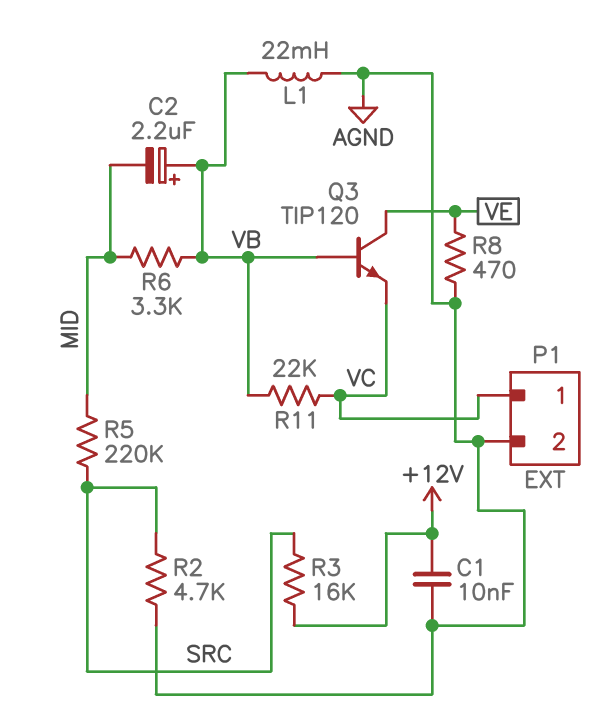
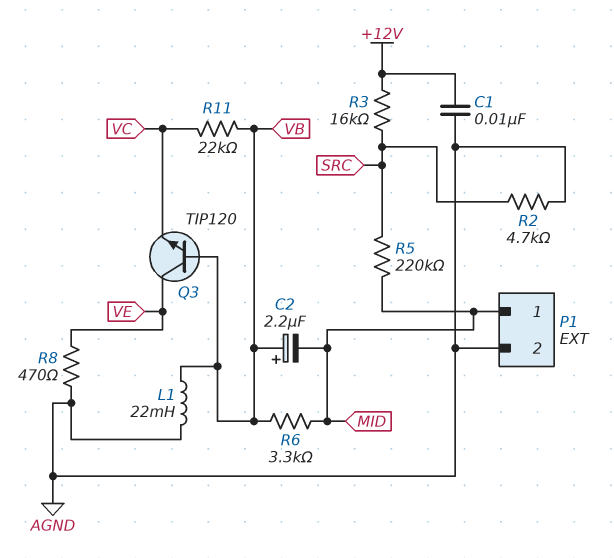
P1 pin 1: VC -> MID

